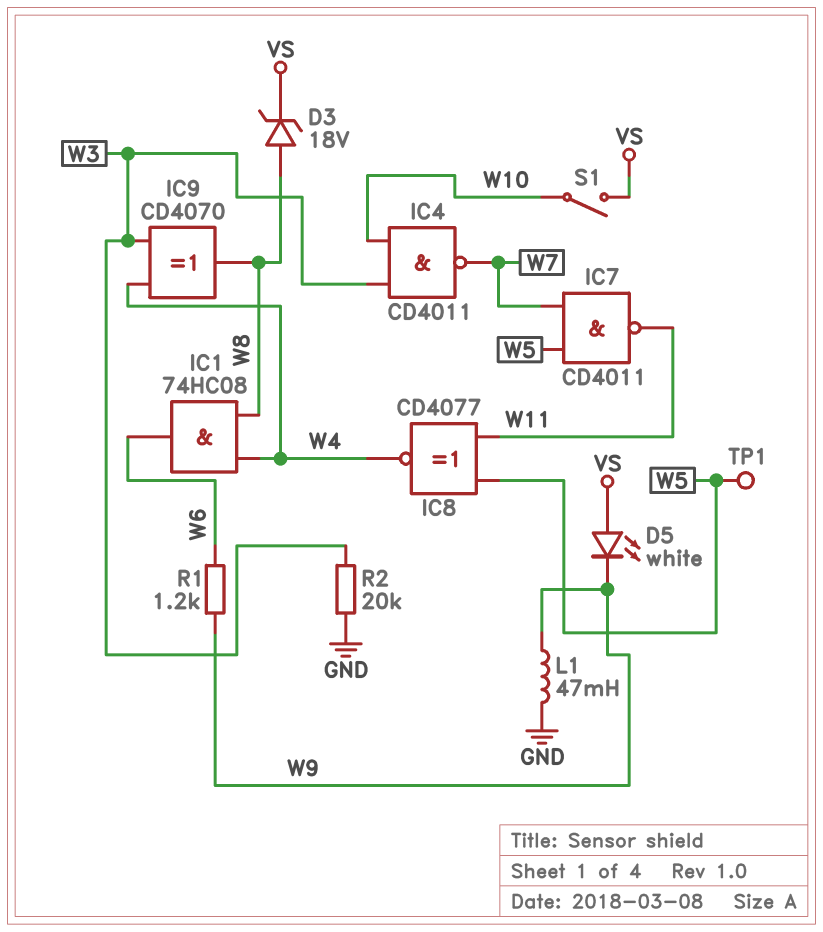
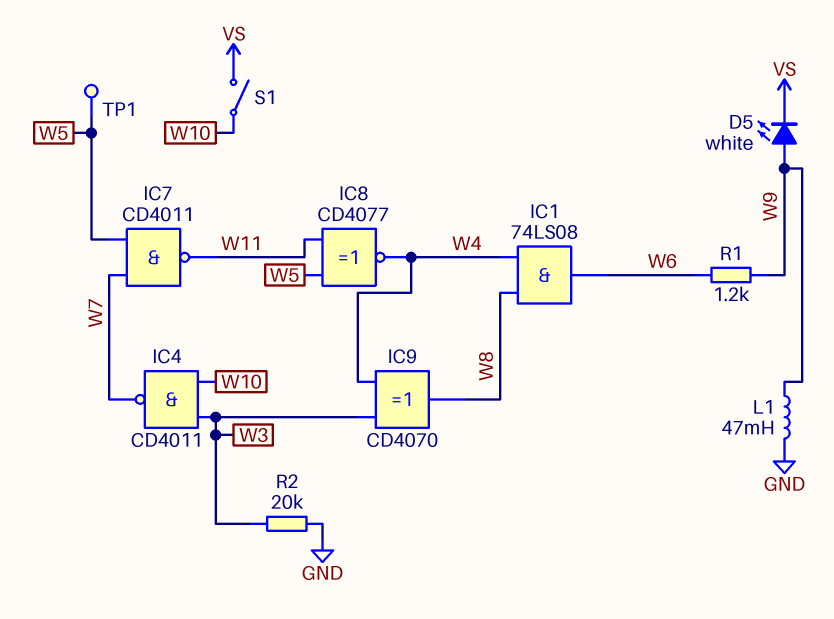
D3: zener 18V (A W8, K VS) -> none
D5: LED white (A VS, K W9) -> LED white (A W9, K VS)
IC1: AND 74HC08 (in W4, in W8, out W6) -> AND 74LS08 (in W4, in W8, out W6)

